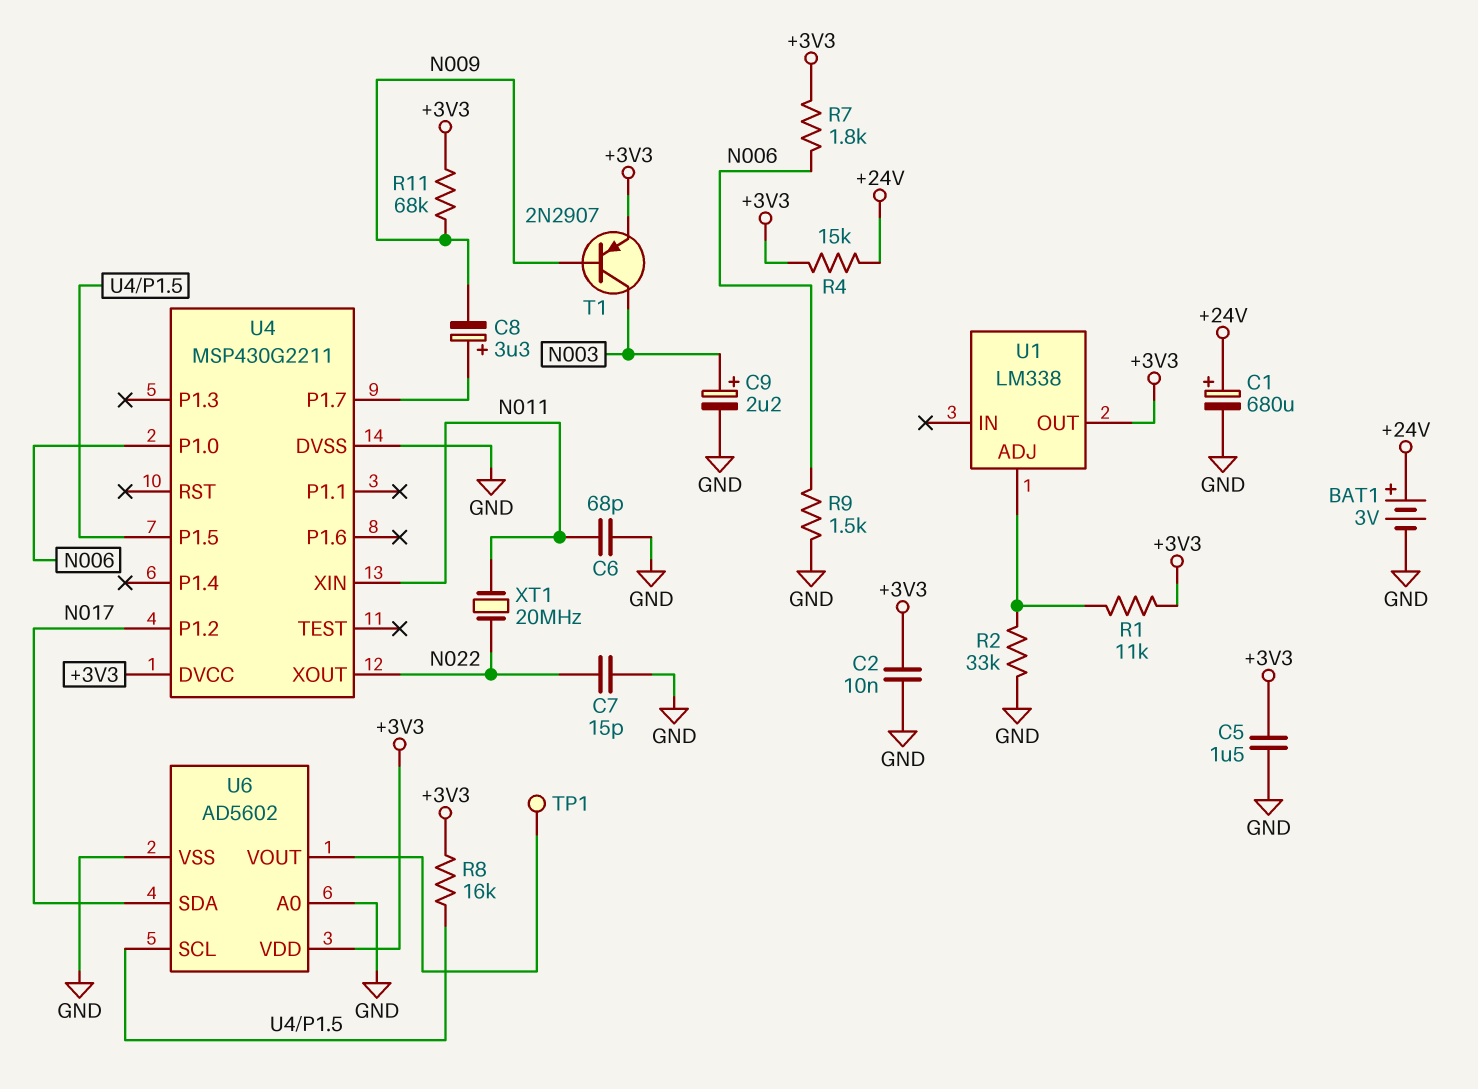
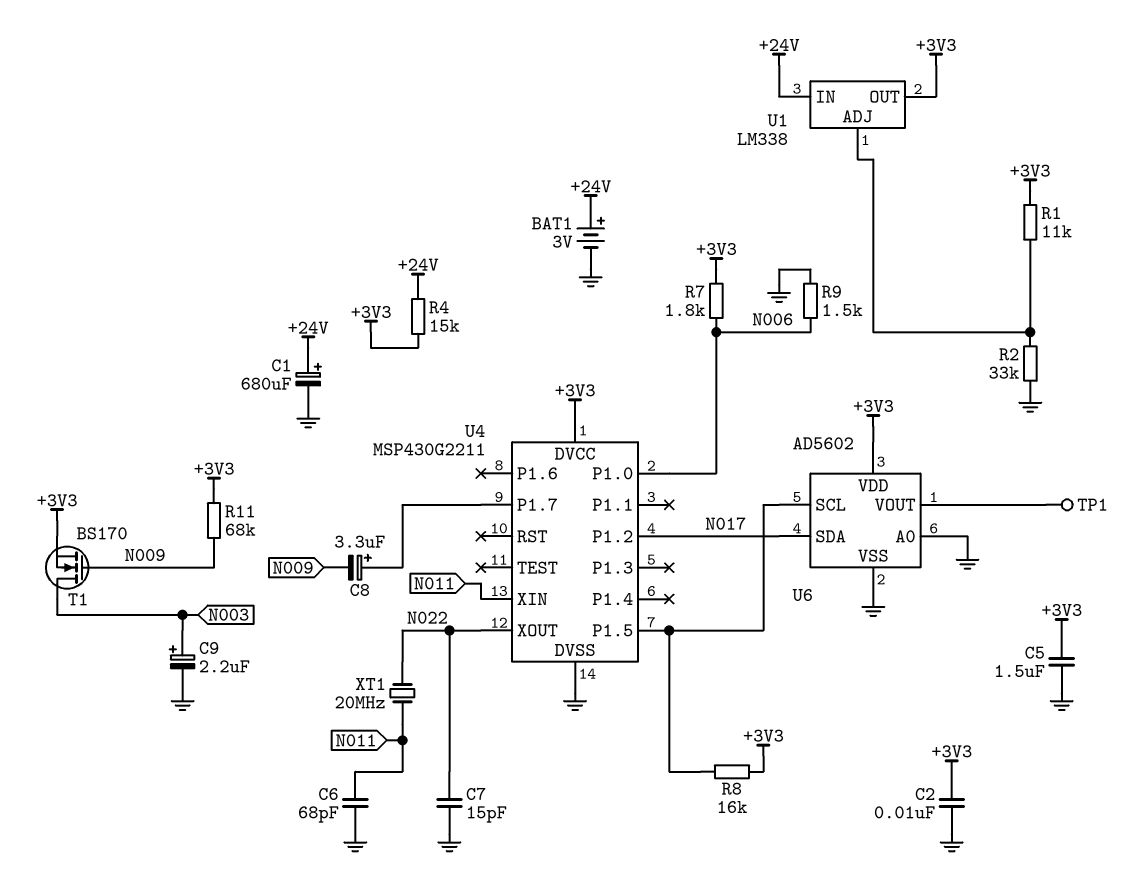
T1: PNP 2N2907 (B N009, C N003, E +3V3) -> NMOS BS170 (G N009, D N003, S +3V3)
U1 pin IN: none -> +24V

